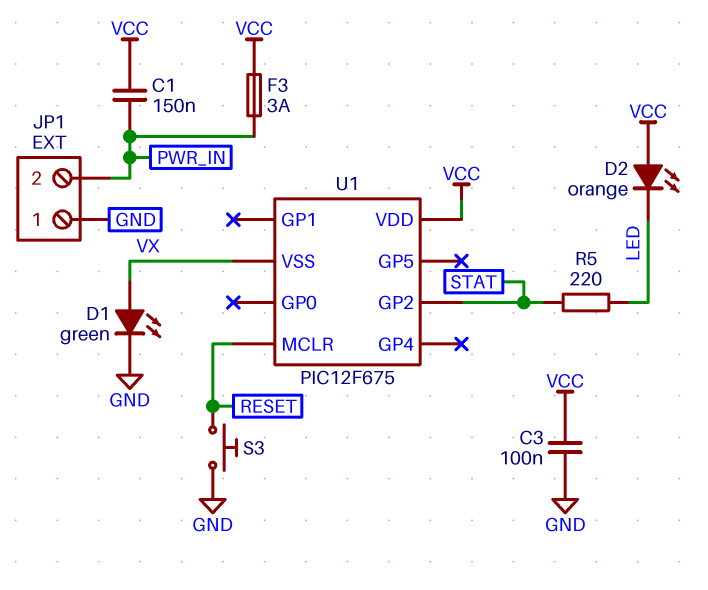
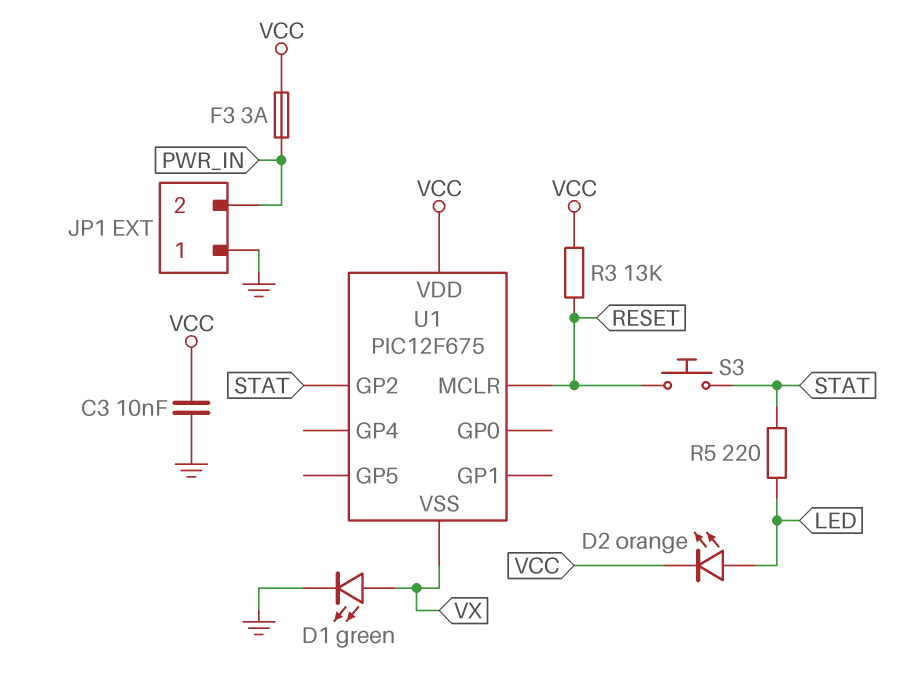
C1: 150nF (PWR_IN, VCC) -> none
C3: 100nF (GND, VCC) -> 10nF (GND, VCC)
D2: LED orange (A VCC, K LED) -> LED orange (A LED, K VCC)
R3: none -> 13k (RESET, VCC)
S3: button (GND, RESET) -> button (RESET, STAT)

